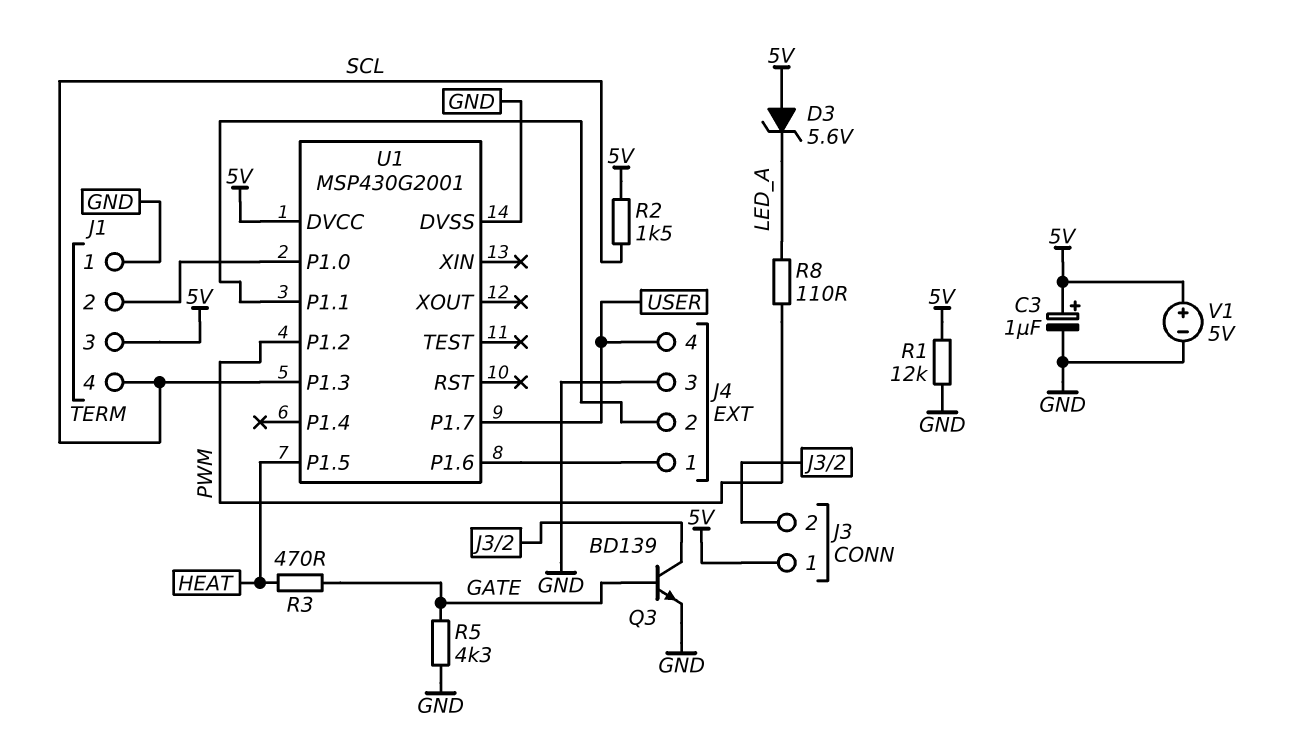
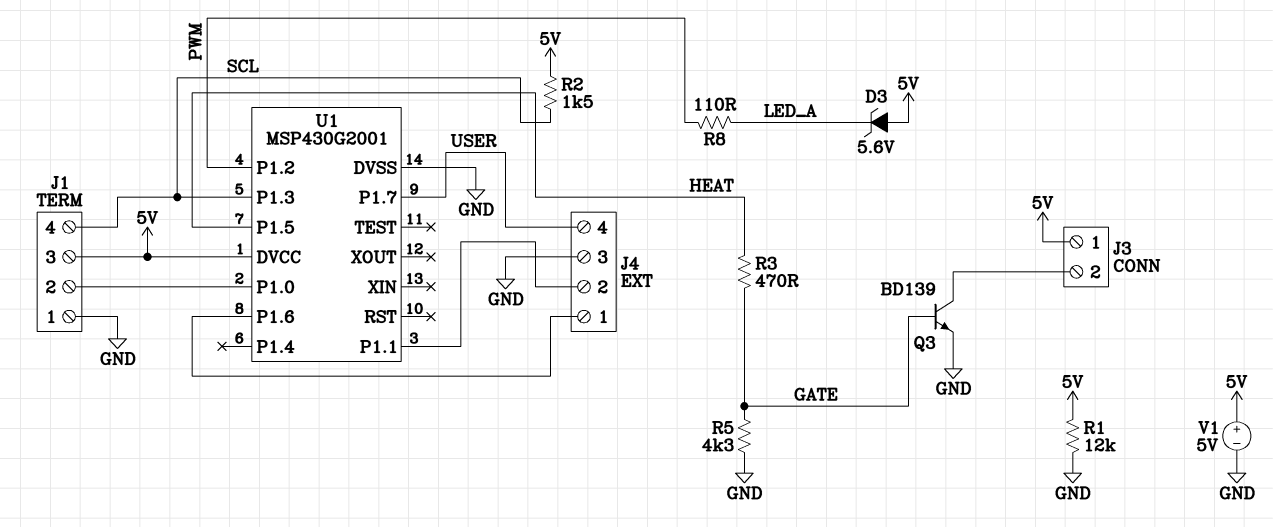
C3: 1uF (plus 5V, minus GND) -> none

